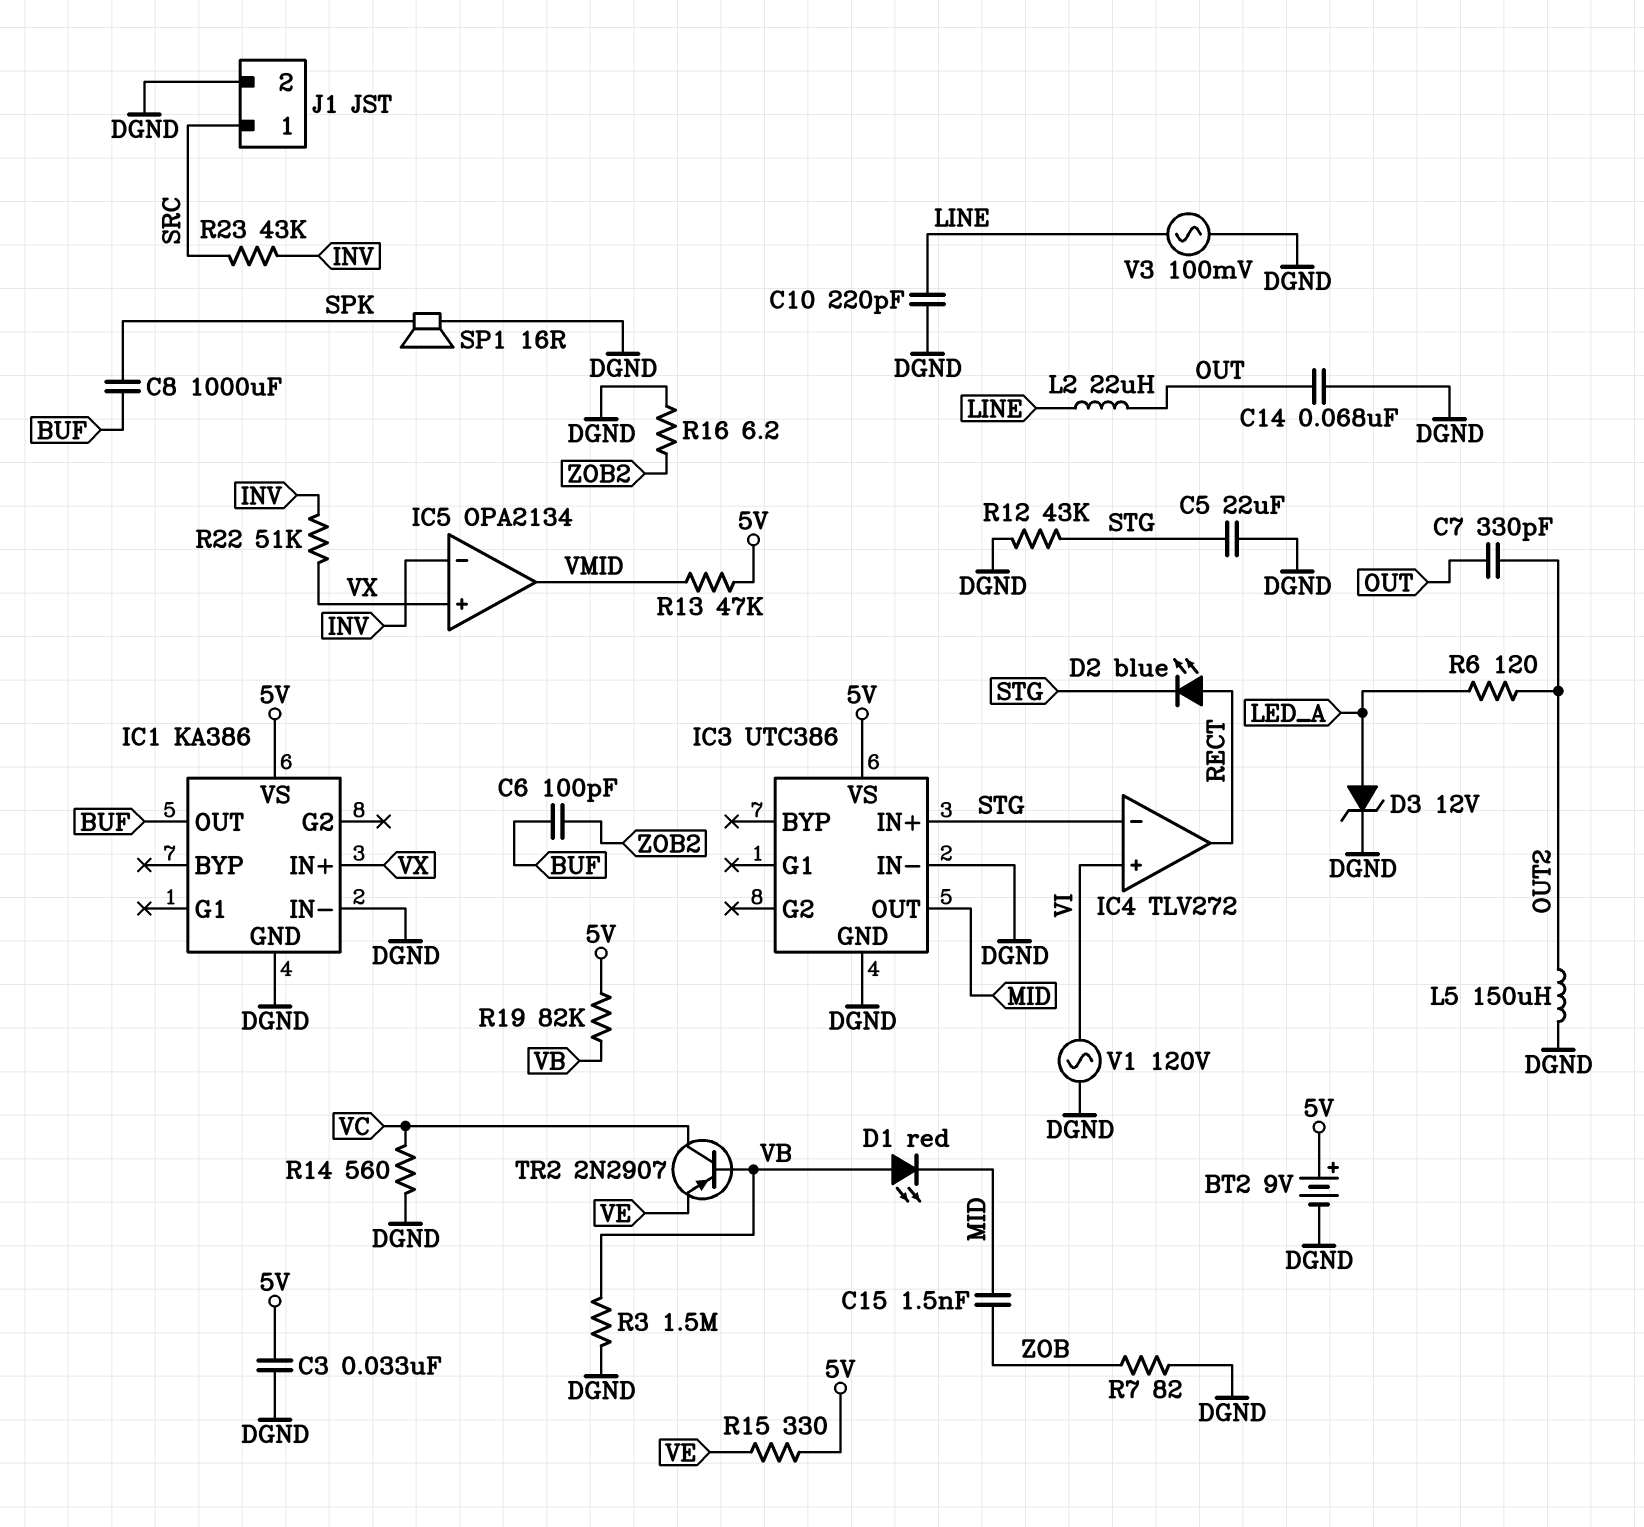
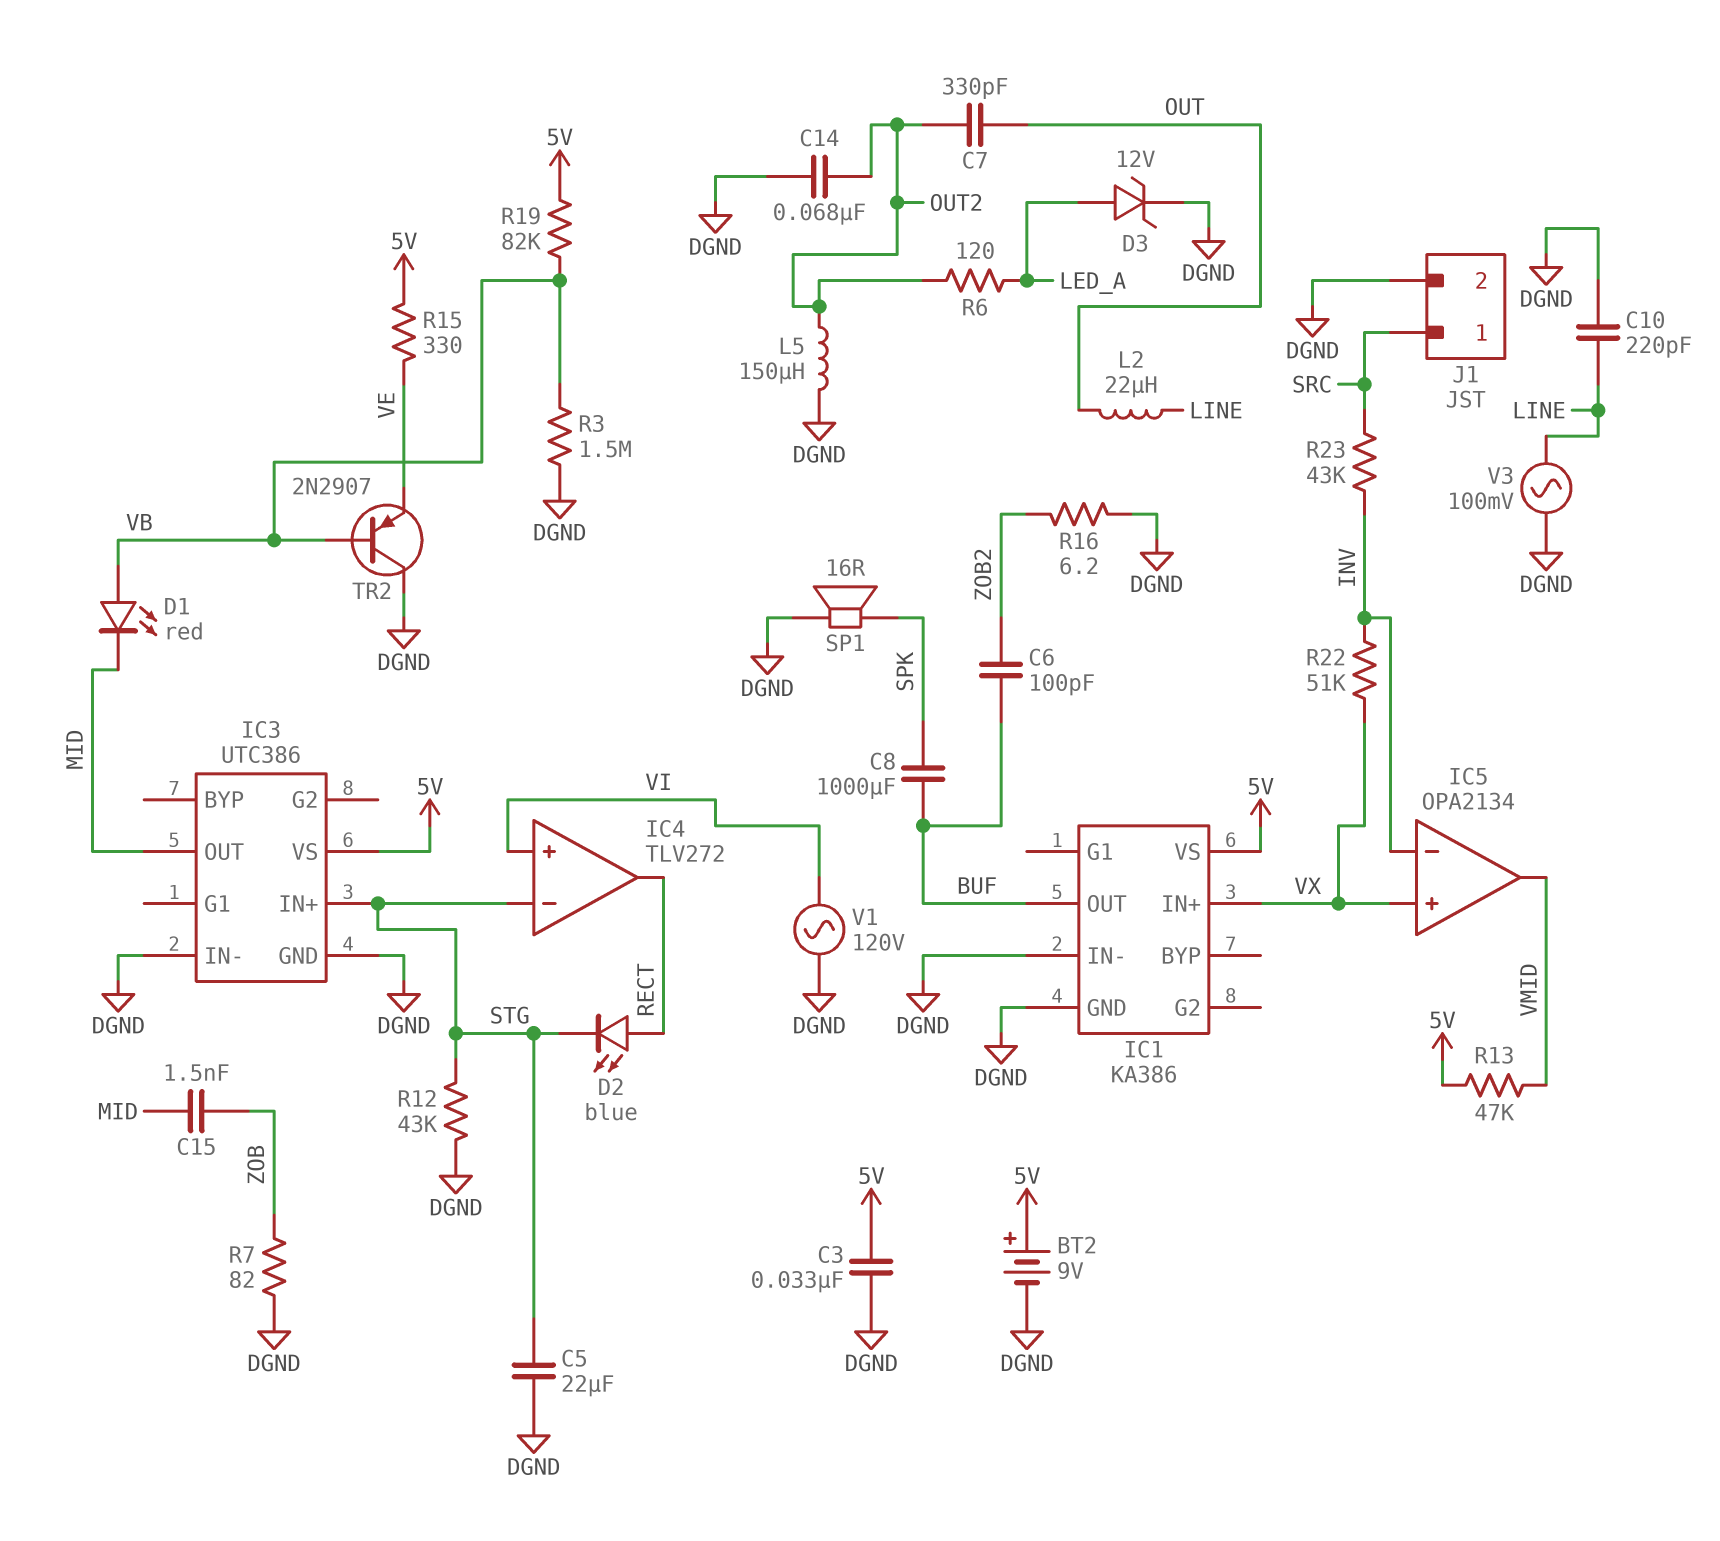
C14: 68nF (DGND, OUT) -> 68nF (DGND, OUT2)
R14: 560 (DGND, VC) -> none
TR2: PNP 2N2907 (B VB, C VC, E VE) -> PNP 2N2907 (B VB, C DGND, E VE)

